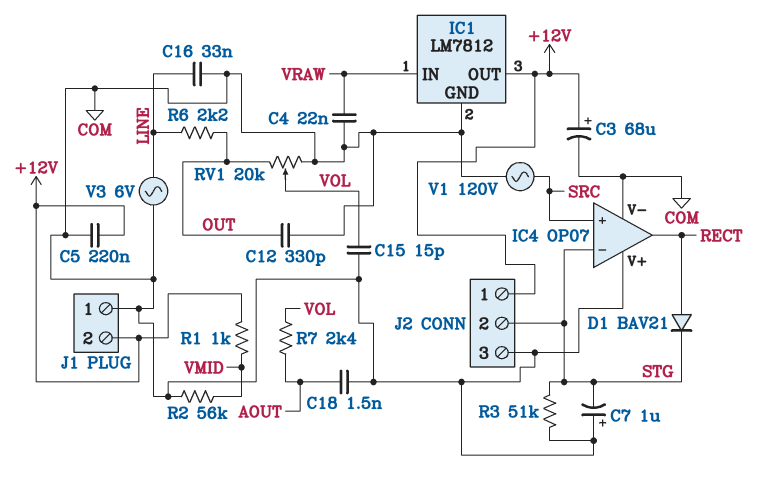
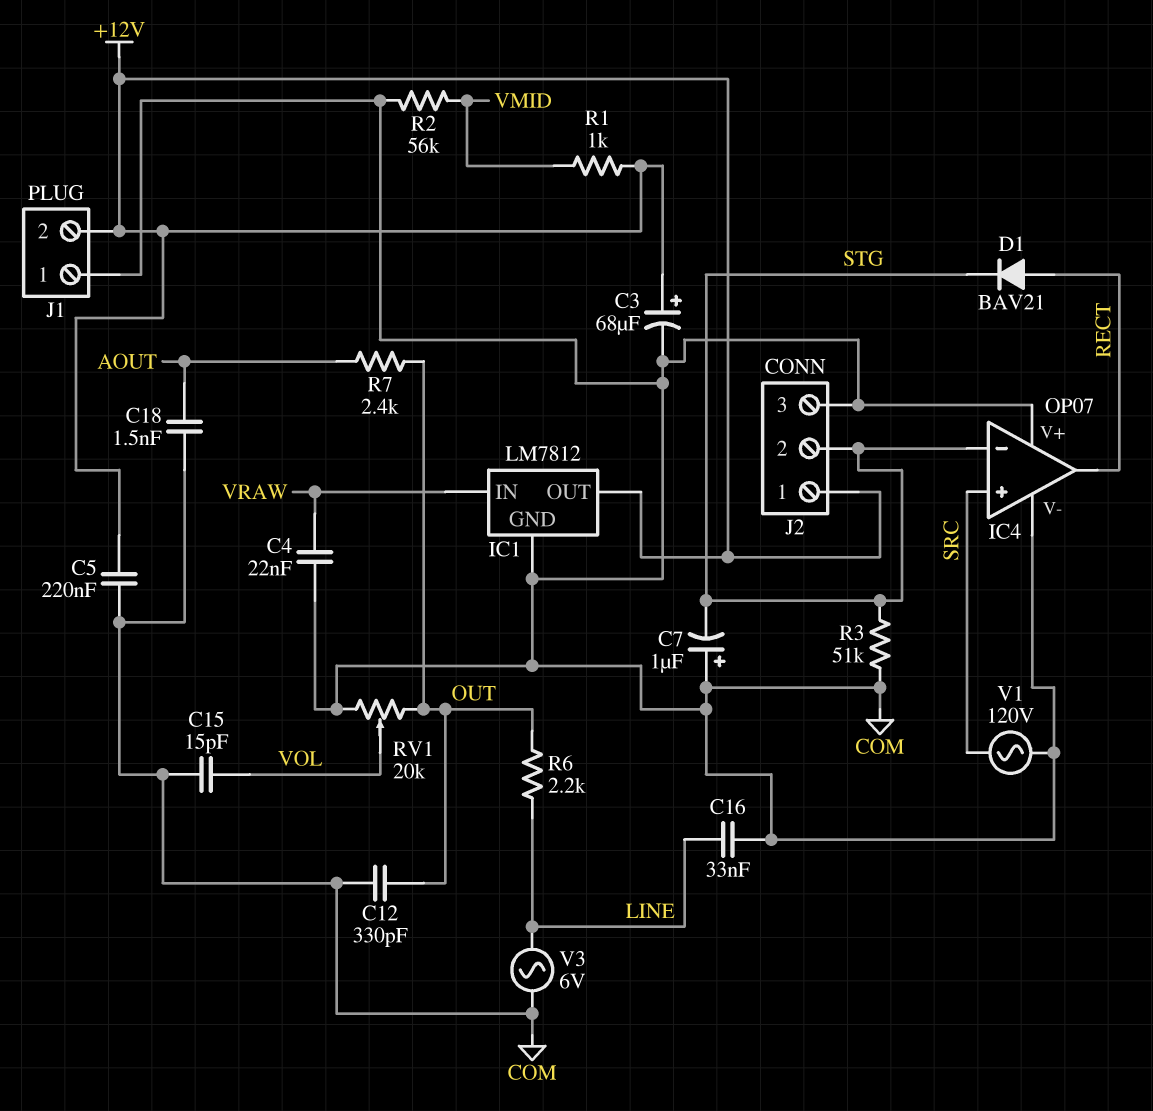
R7: 2.4k (AOUT, VOL) -> 2.4k (AOUT, OUT)

